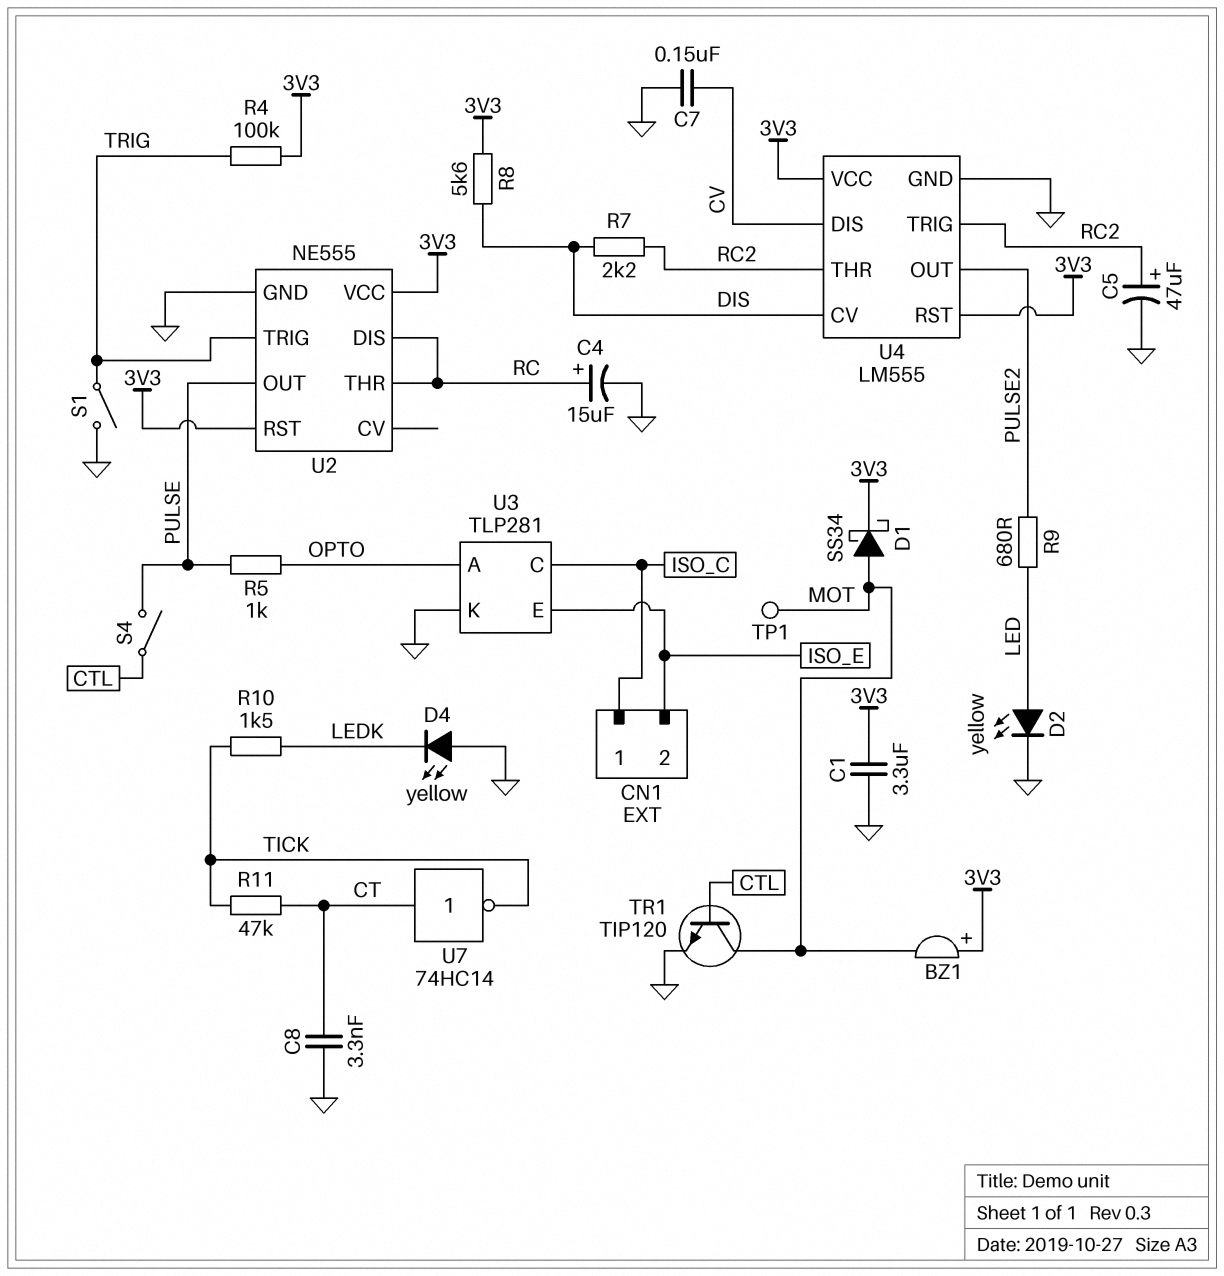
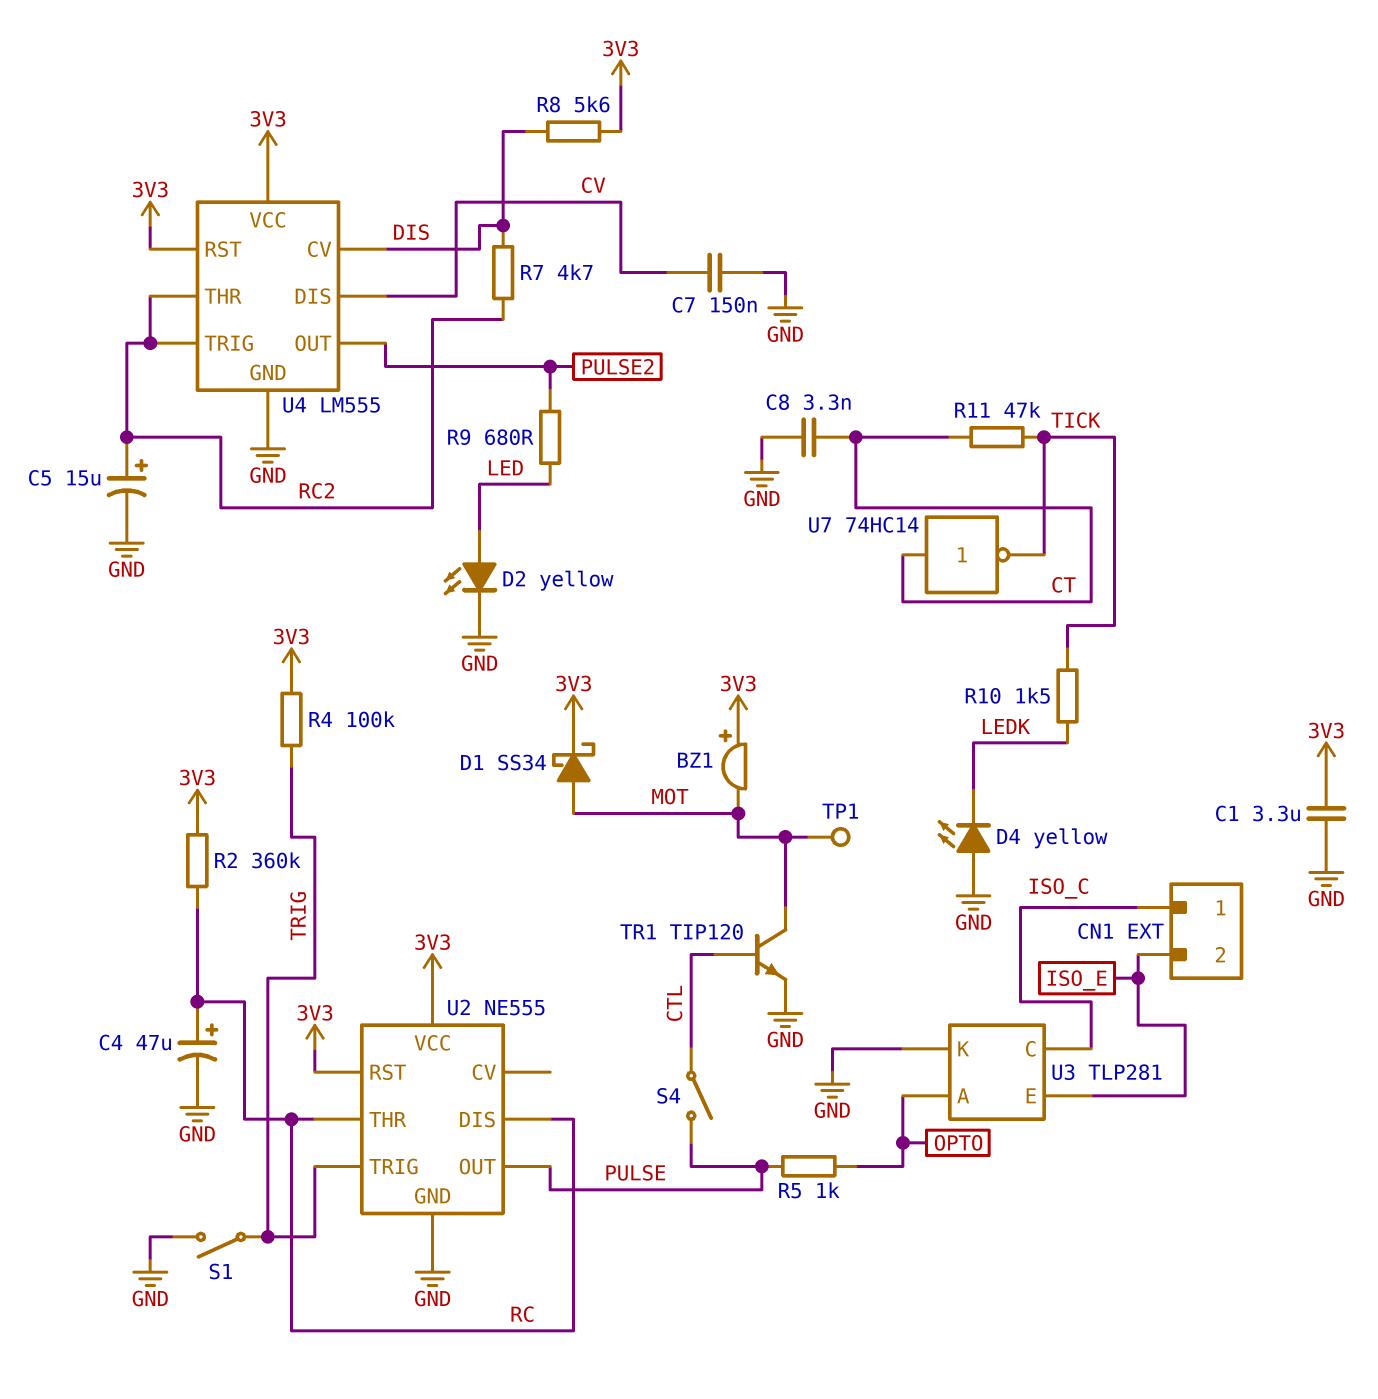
C4: 15uF (plus RC, minus GND) -> 47uF (plus RC, minus GND)
C5: 47uF (plus RC2, minus GND) -> 15uF (plus RC2, minus GND)
R2: none -> 360k (3V3, RC)
R7: 2.2k (DIS, RC2) -> 4.7k (DIS, RC2)

